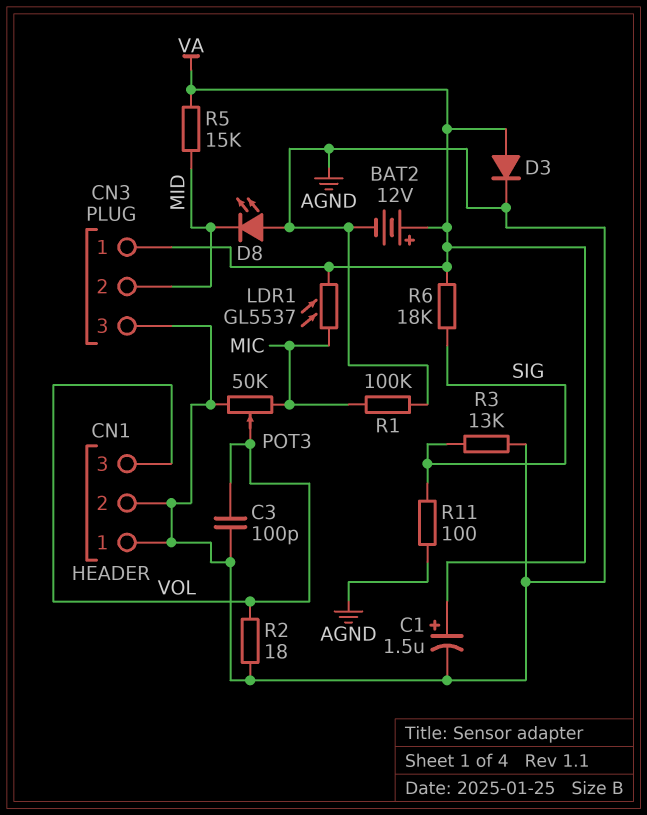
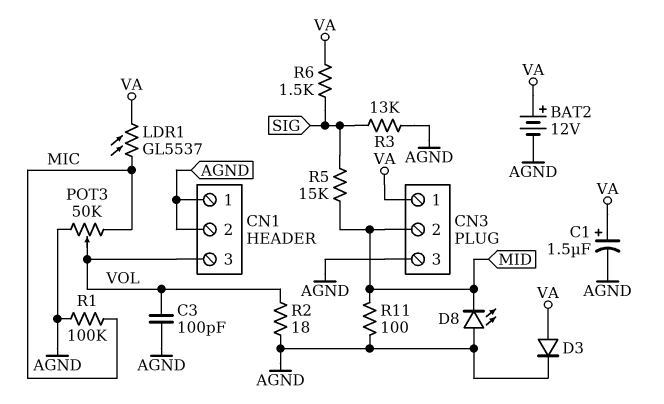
R5: 15k (MID, VA) -> 15k (MID, SIG)
R6: 18k (SIG, VA) -> 1.5k (SIG, VA)
R11: 100 (AGND, SIG) -> 100 (AGND, MID)

